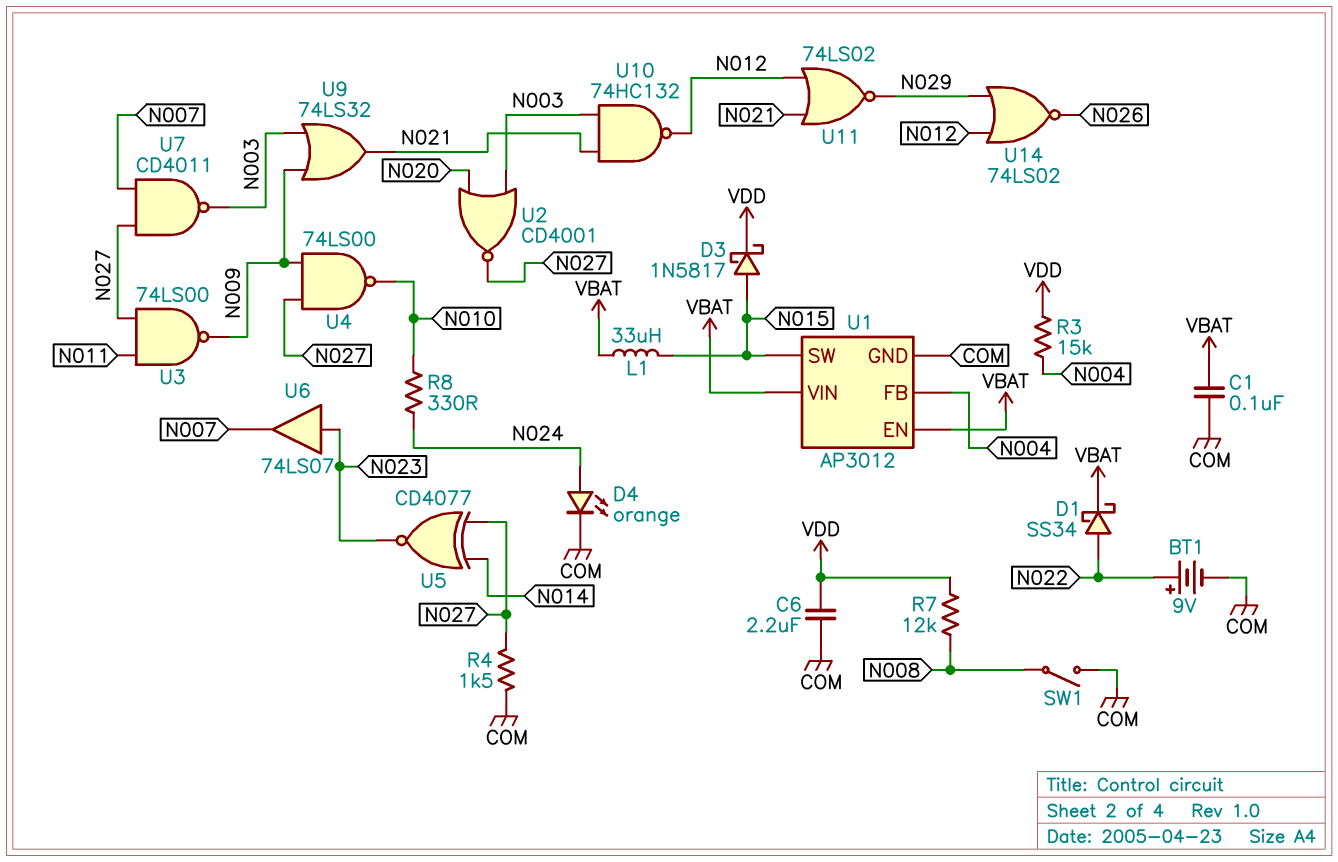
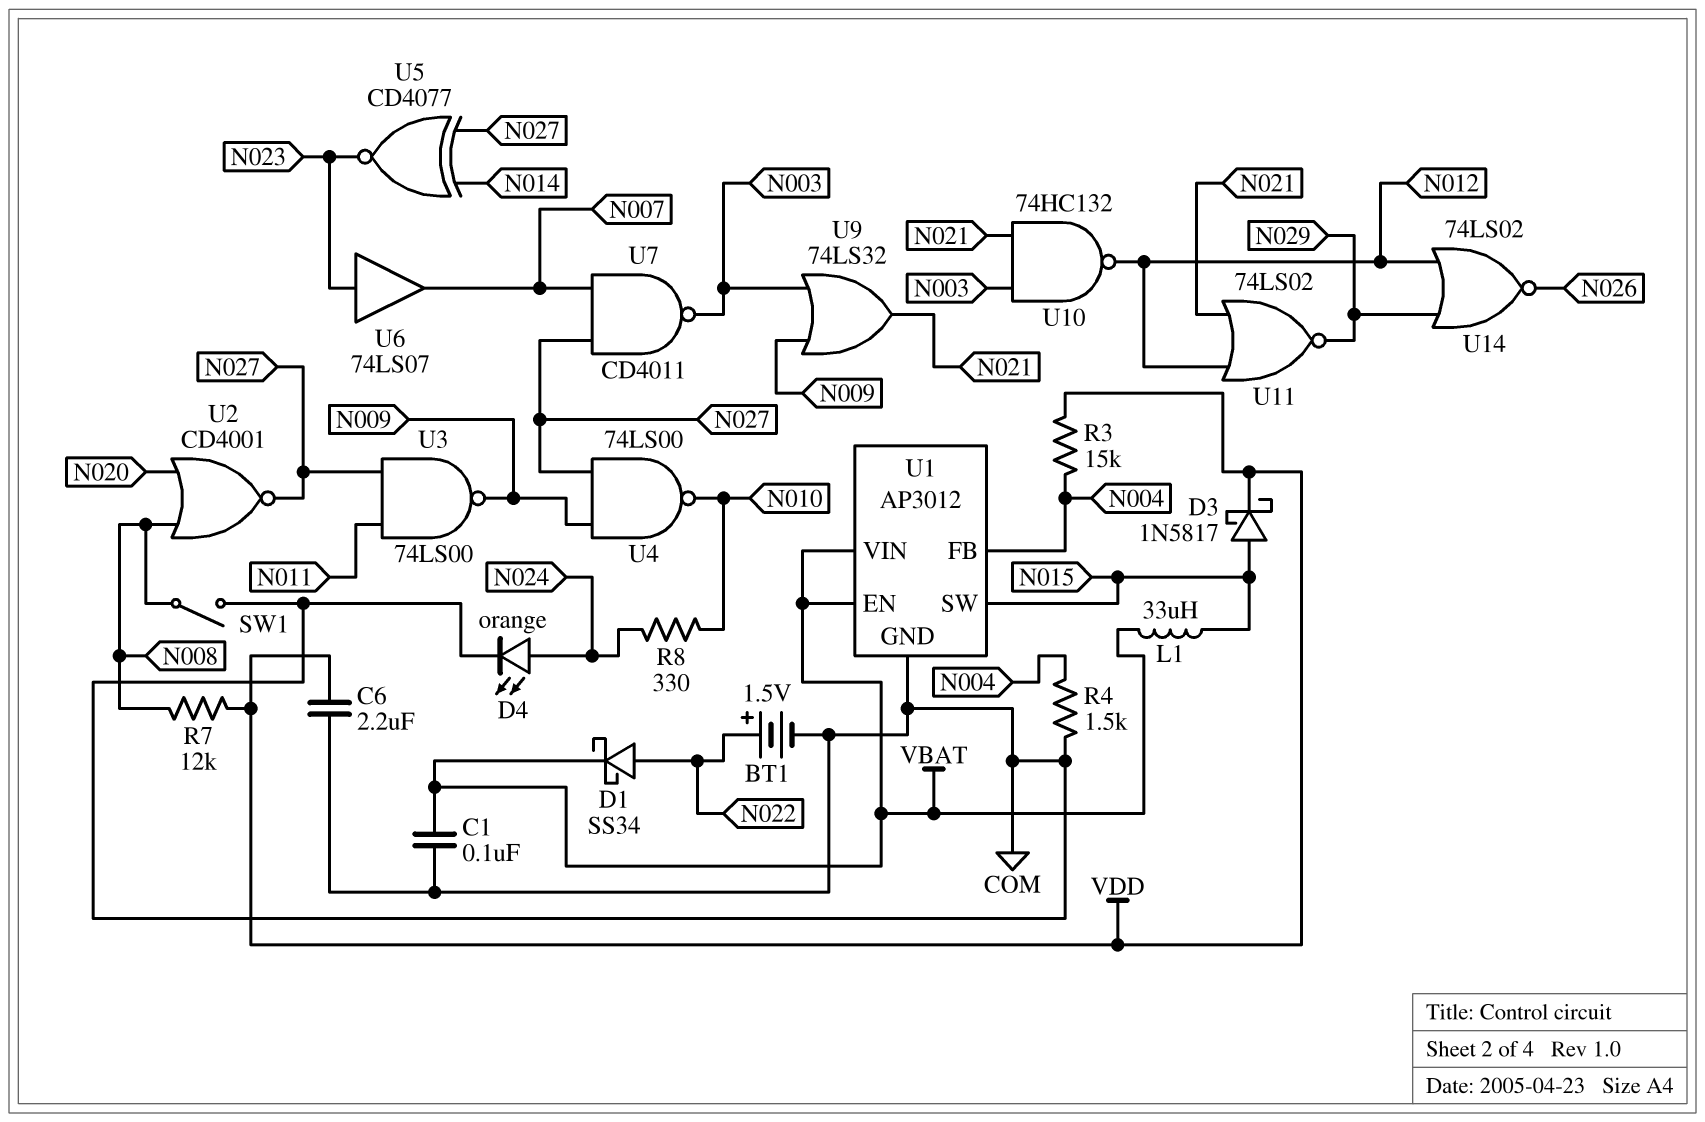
BT1: 9V (plus N022, minus COM) -> 1.5V (plus N022, minus COM)
R4: 1.5k (COM, N027) -> 1.5k (COM, N004)
U2: NOR CD4001 (in N003, in N020, out N027) -> NOR CD4001 (in N008, in N020, out N027)

